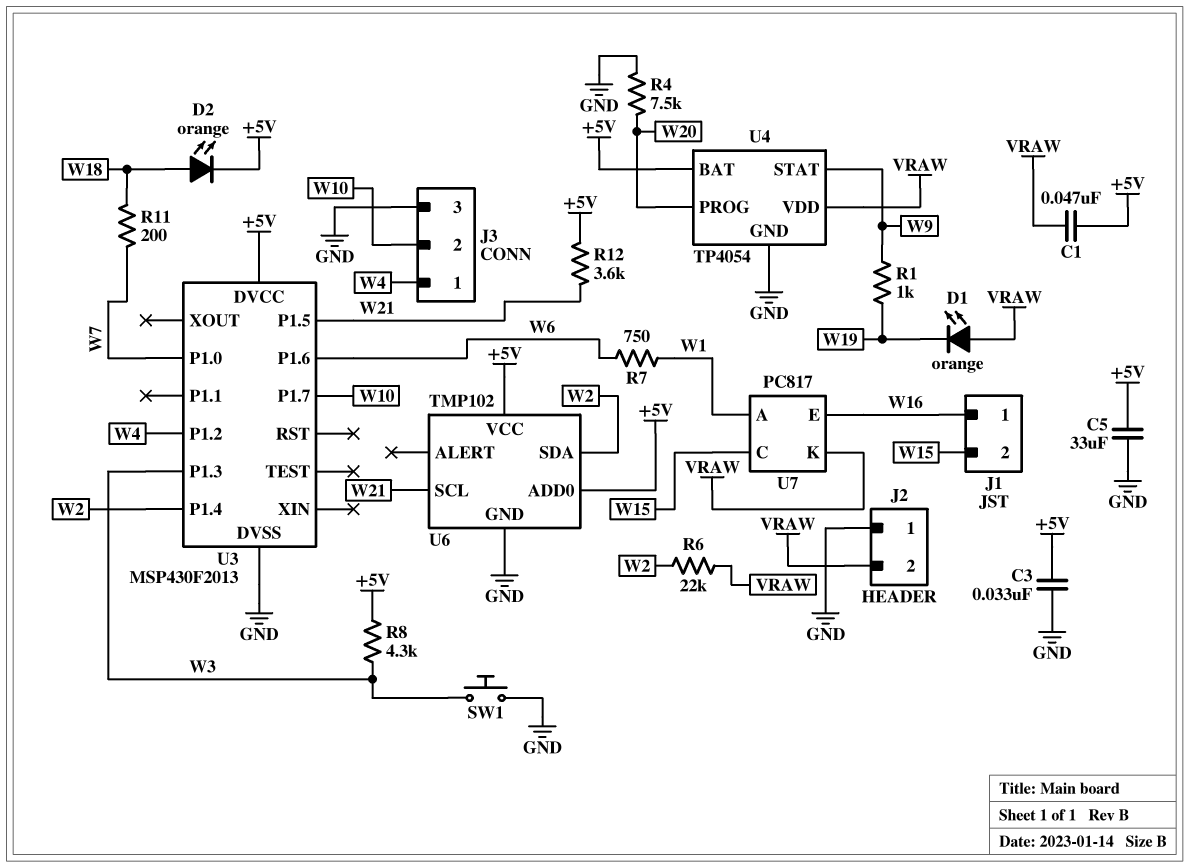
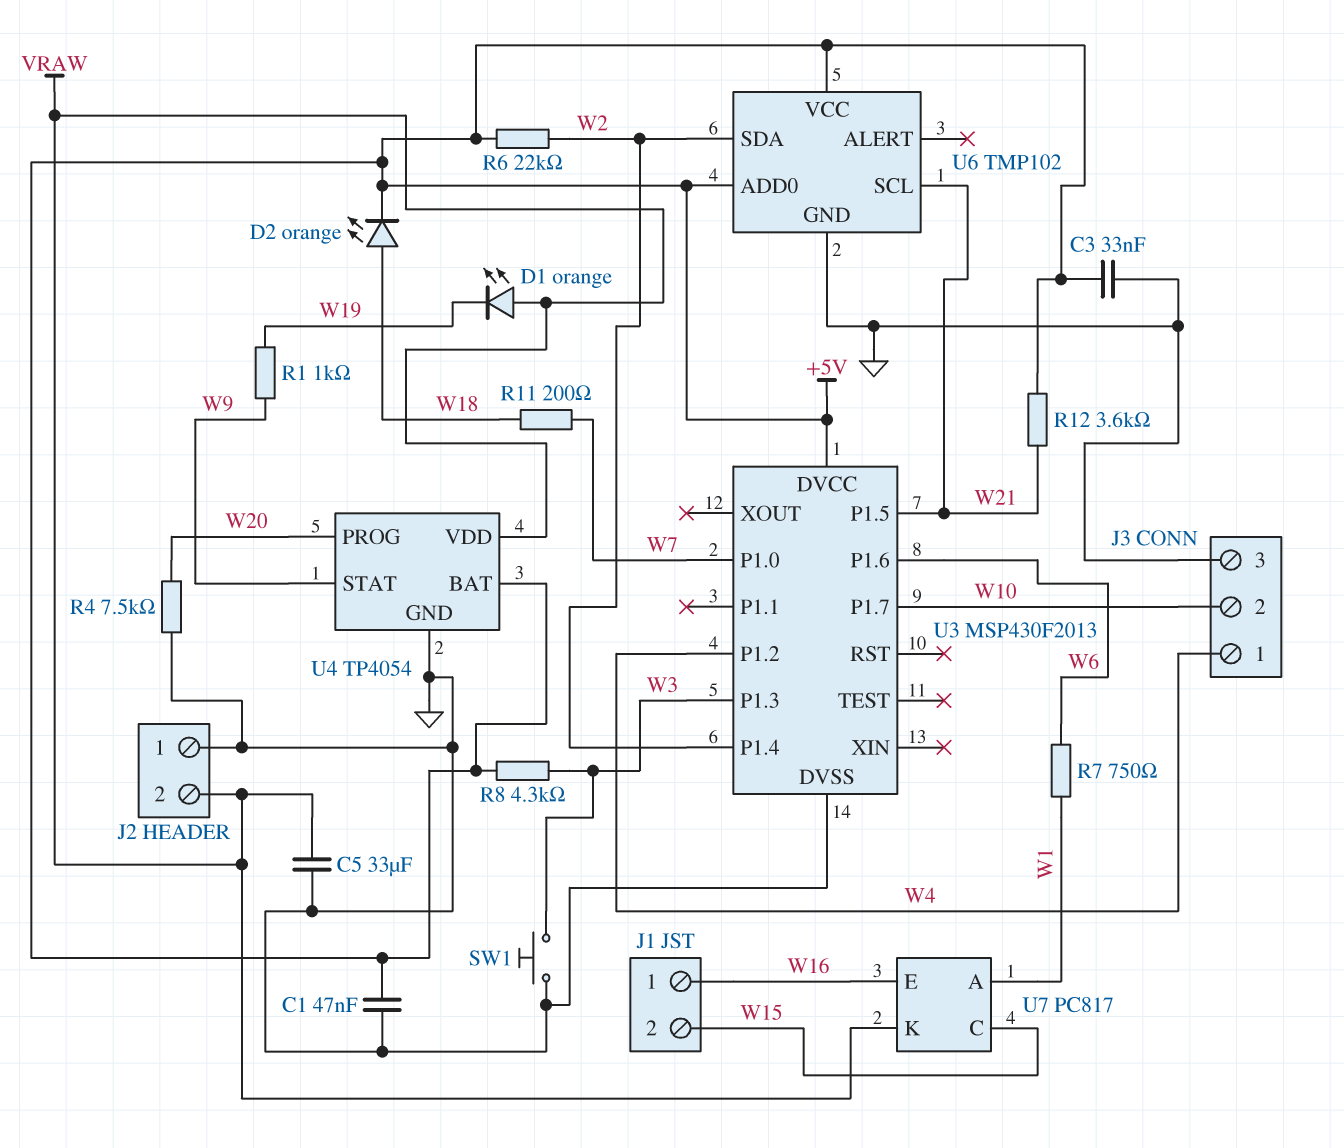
C1: 47nF (+5V, VRAW) -> 47nF (+5V, GND)
C5: 33uF (+5V, GND) -> 33uF (GND, VRAW)
R6: 22k (VRAW, W2) -> 22k (+5V, W2)

